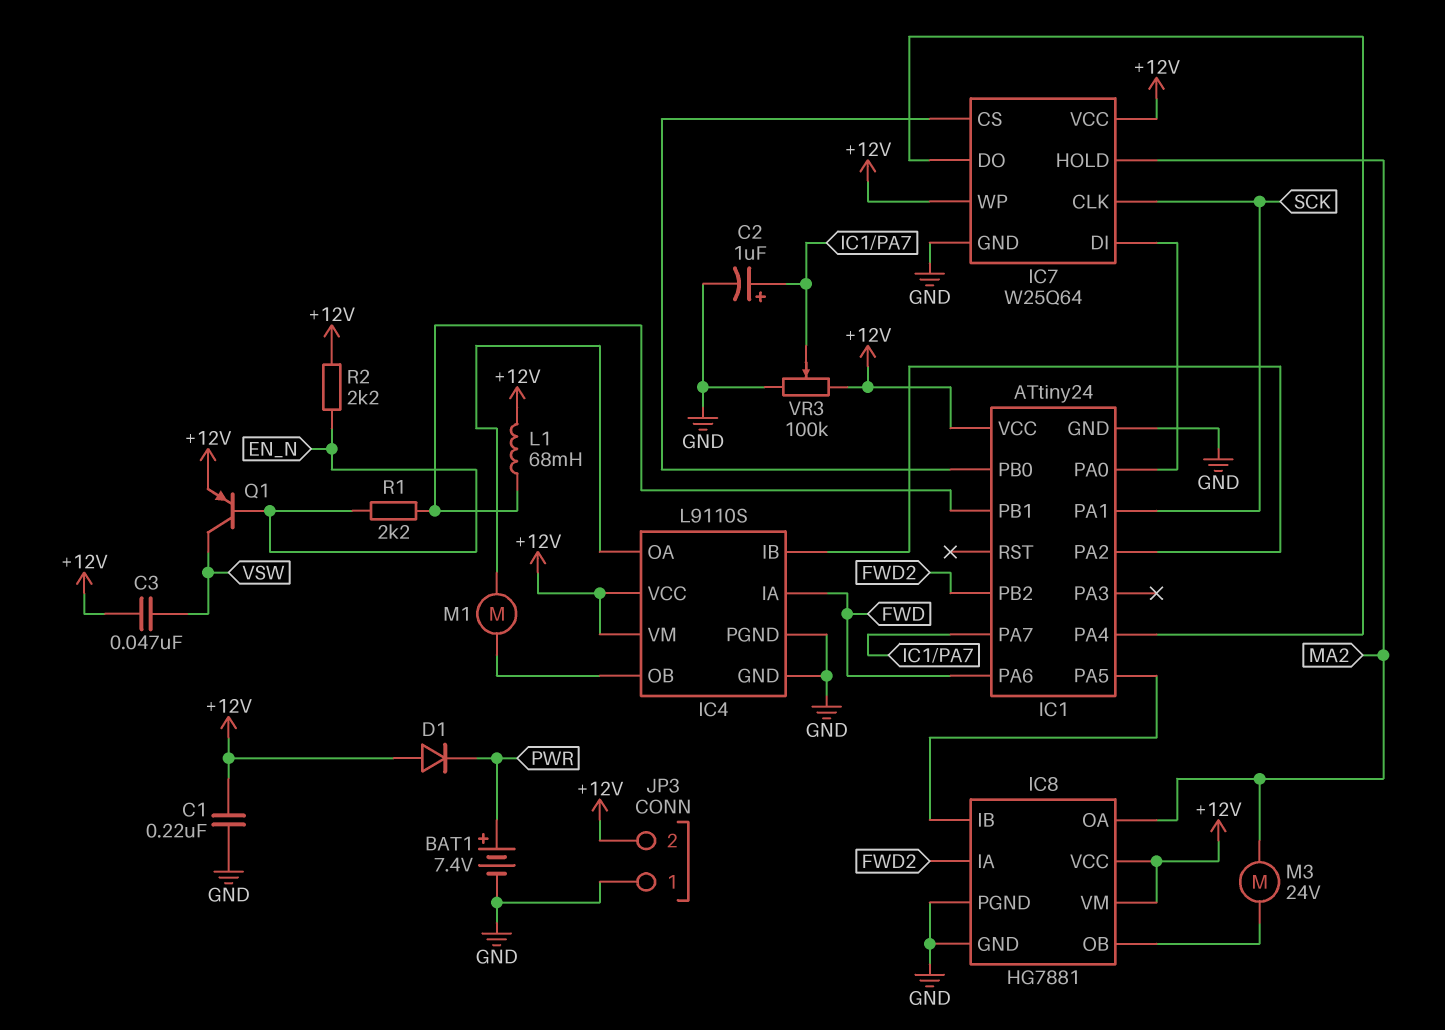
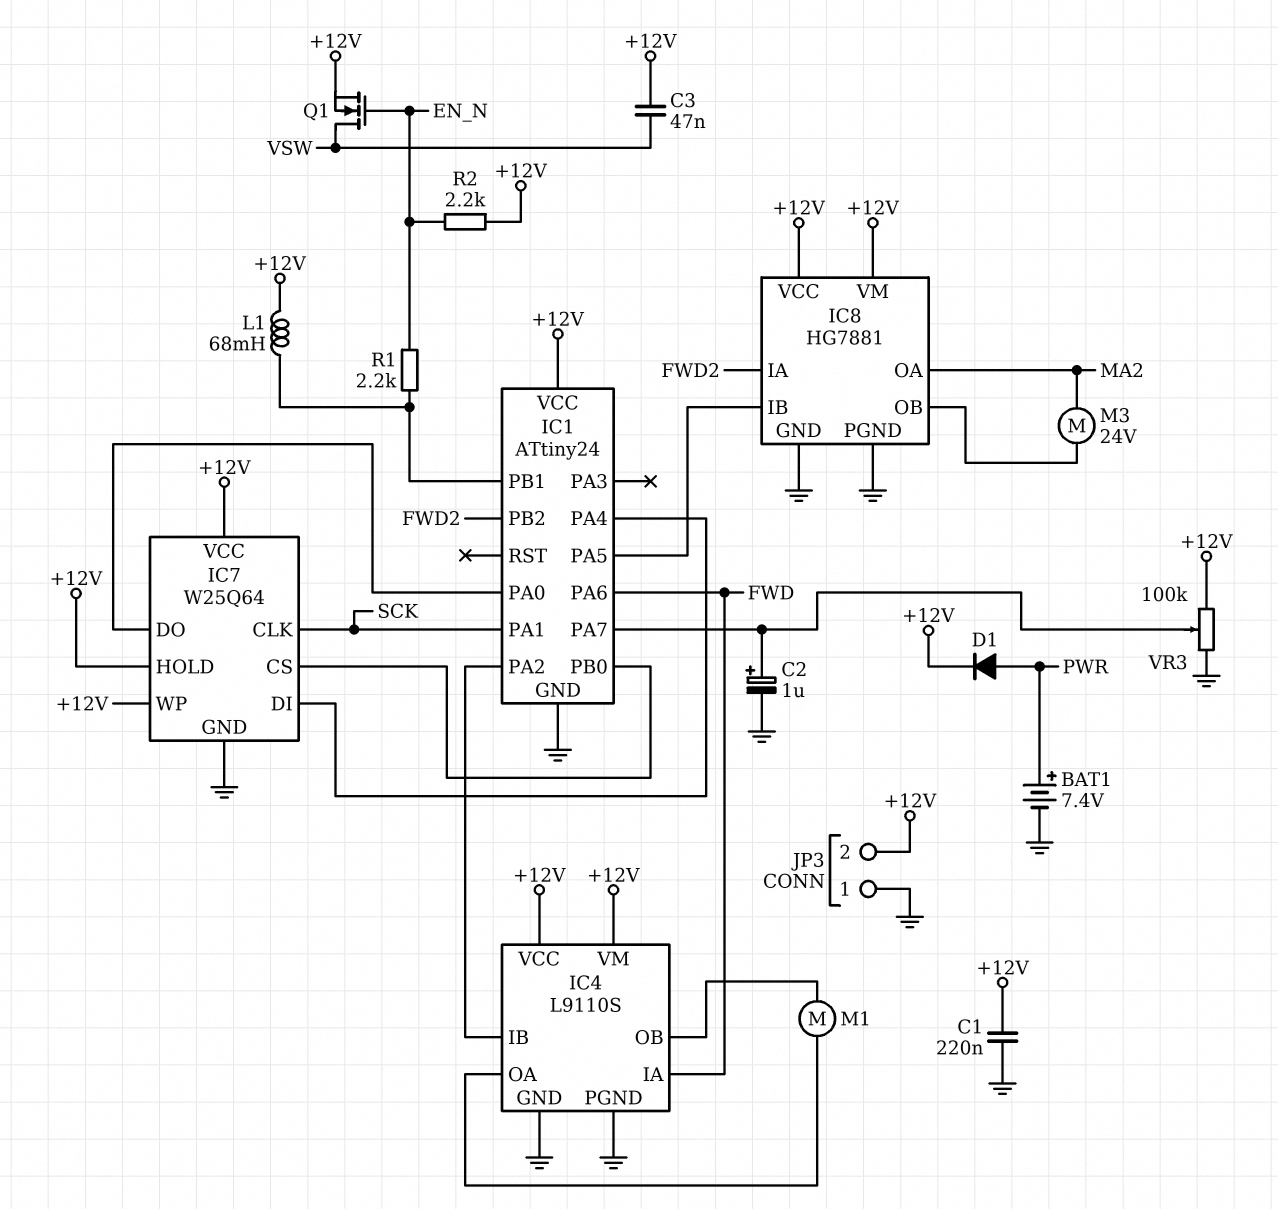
D1: diode (A +12V, K PWR) -> diode (A PWR, K +12V)
IC7 pin DI: IC1/PA0 -> IC1/PA4
IC7 pin DO: IC1/PA4 -> IC1/PA0
IC7 pin HOLD: MA2 -> +12V
Q1: PNP (B EN_N, C VSW, E +12V) -> NMOS (G EN_N, D VSW, S +12V)

